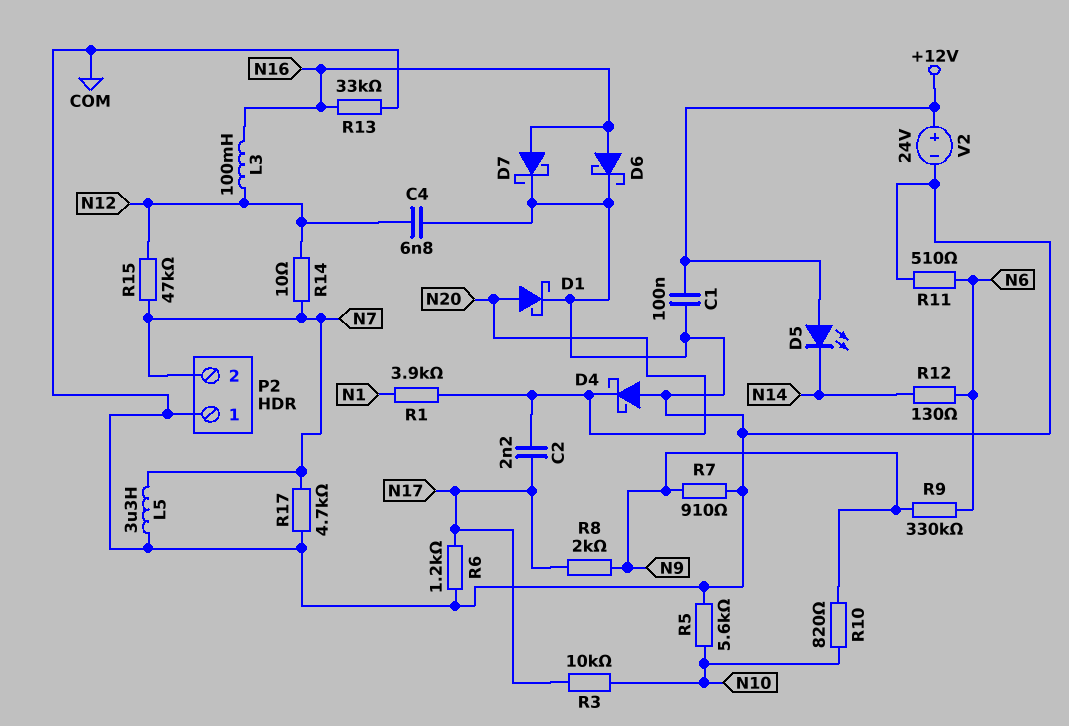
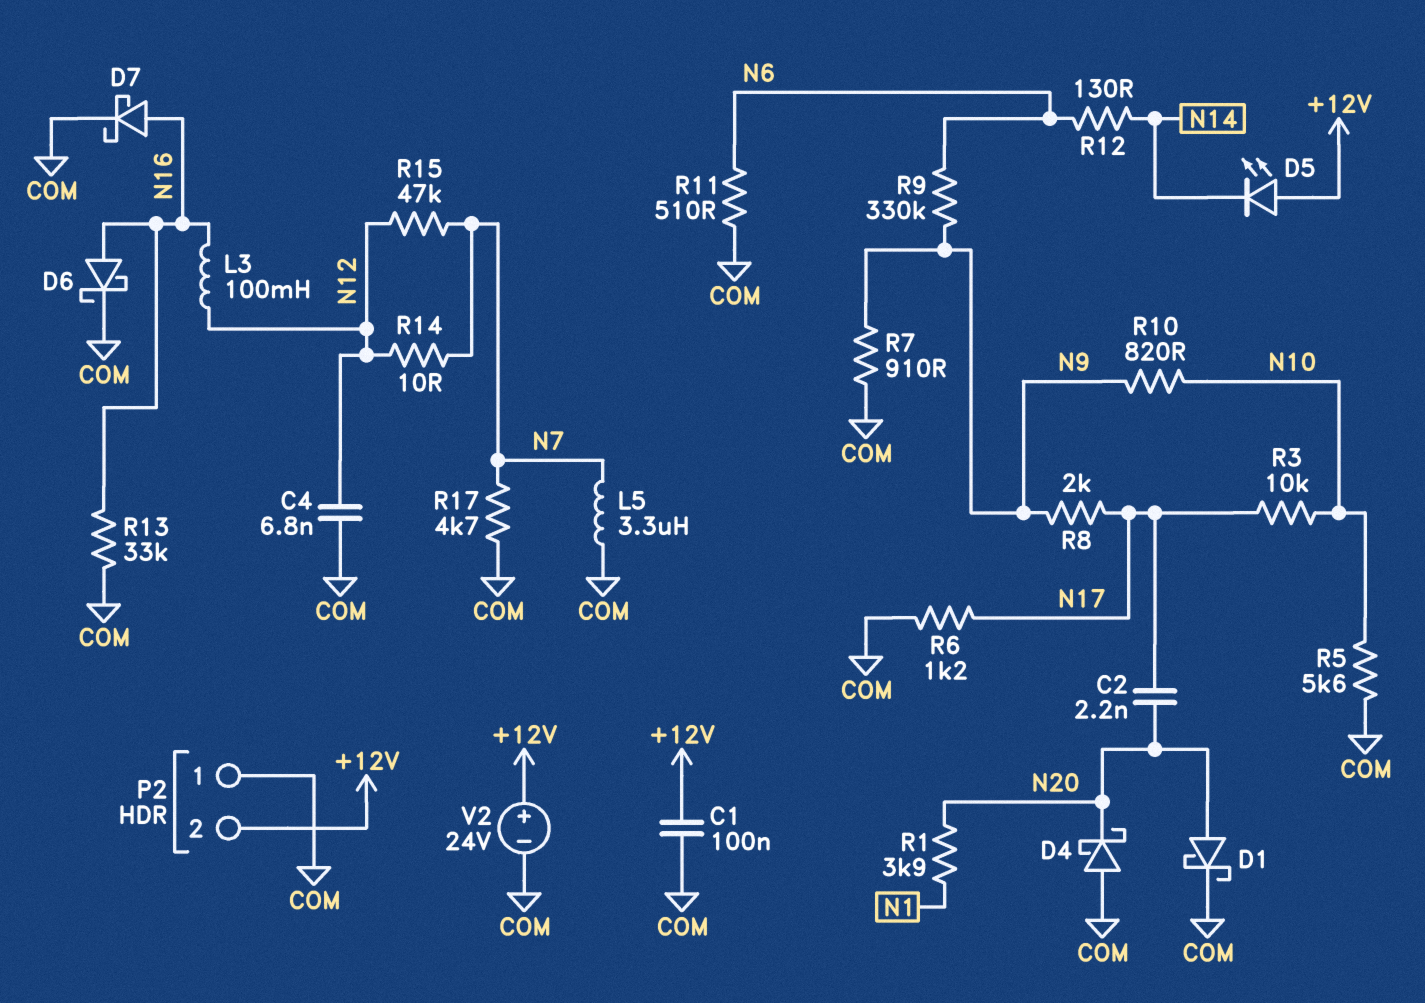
P2 pin 2: N7 -> +12V

